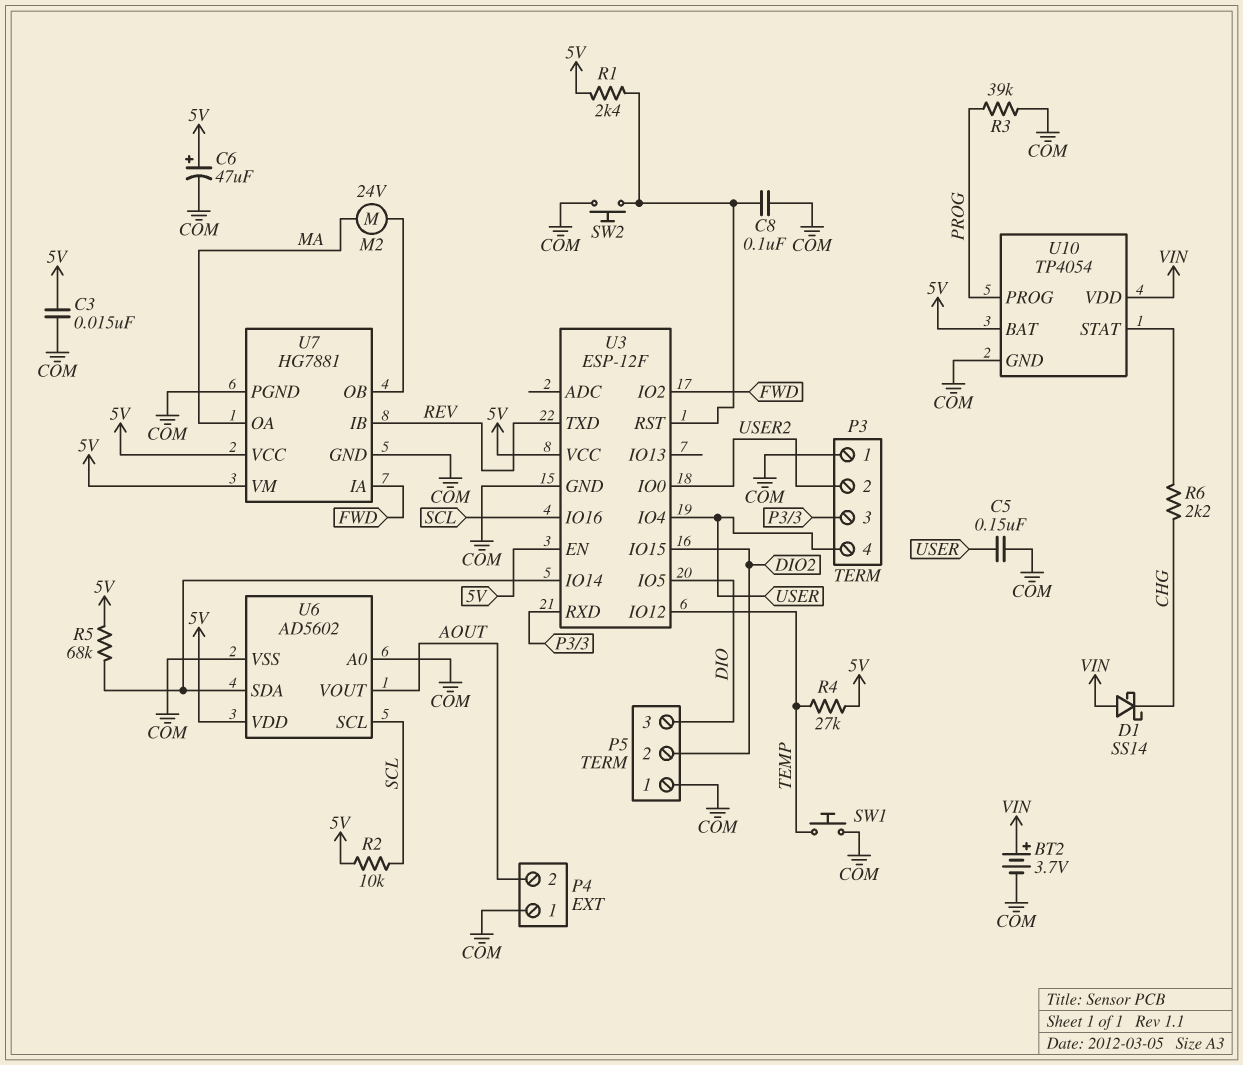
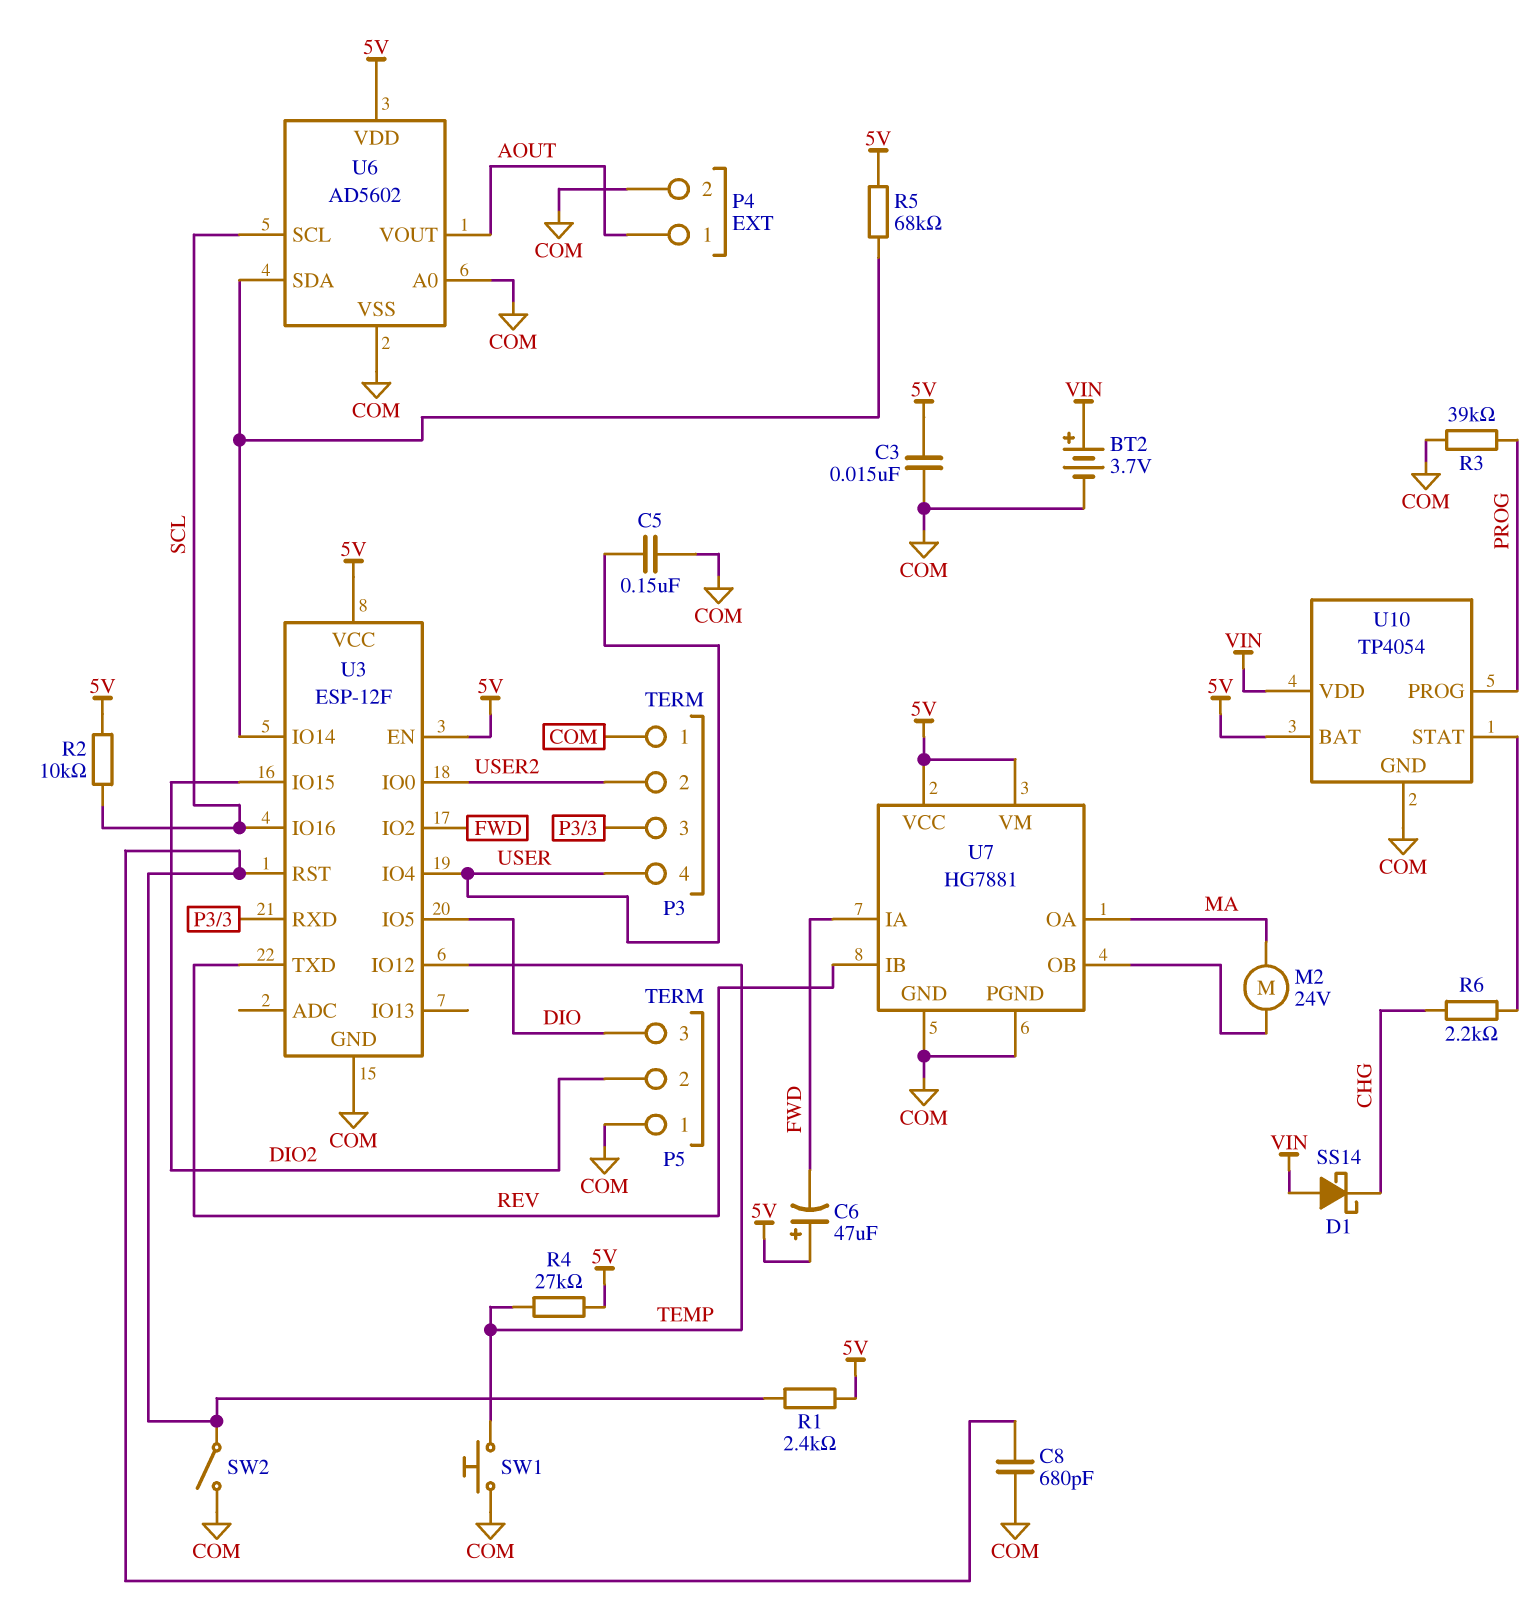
C6: 47uF (plus 5V, minus COM) -> 47uF (plus 5V, minus FWD)
C8: 100nF (COM, U3/RST) -> 680pF (COM, U3/RST)
P4 pin 1: COM -> AOUT
P4 pin 2: AOUT -> COM
SW2: button (COM, U3/RST) -> switch (COM, U3/RST)

